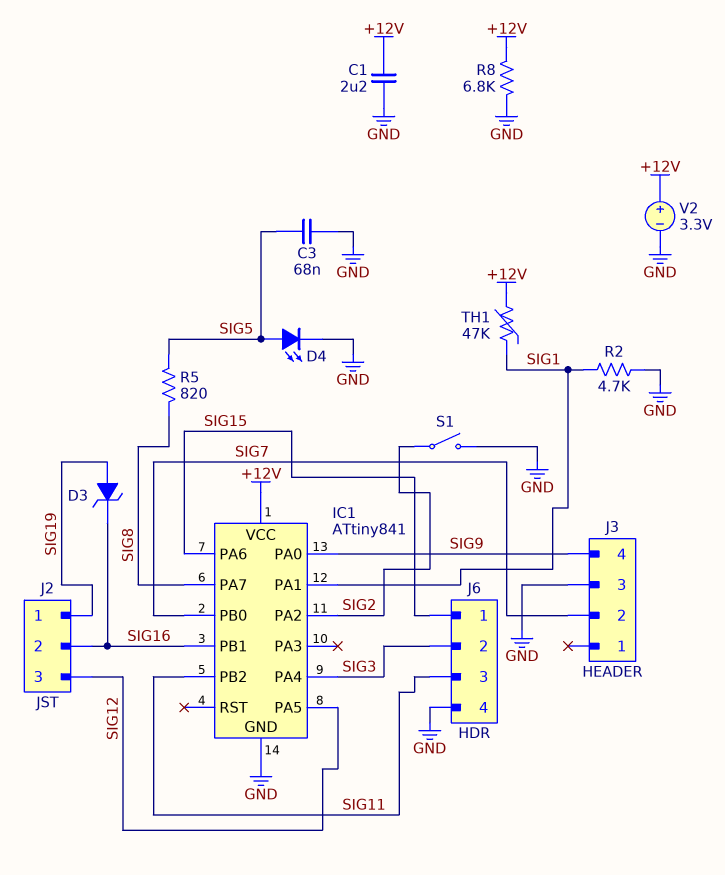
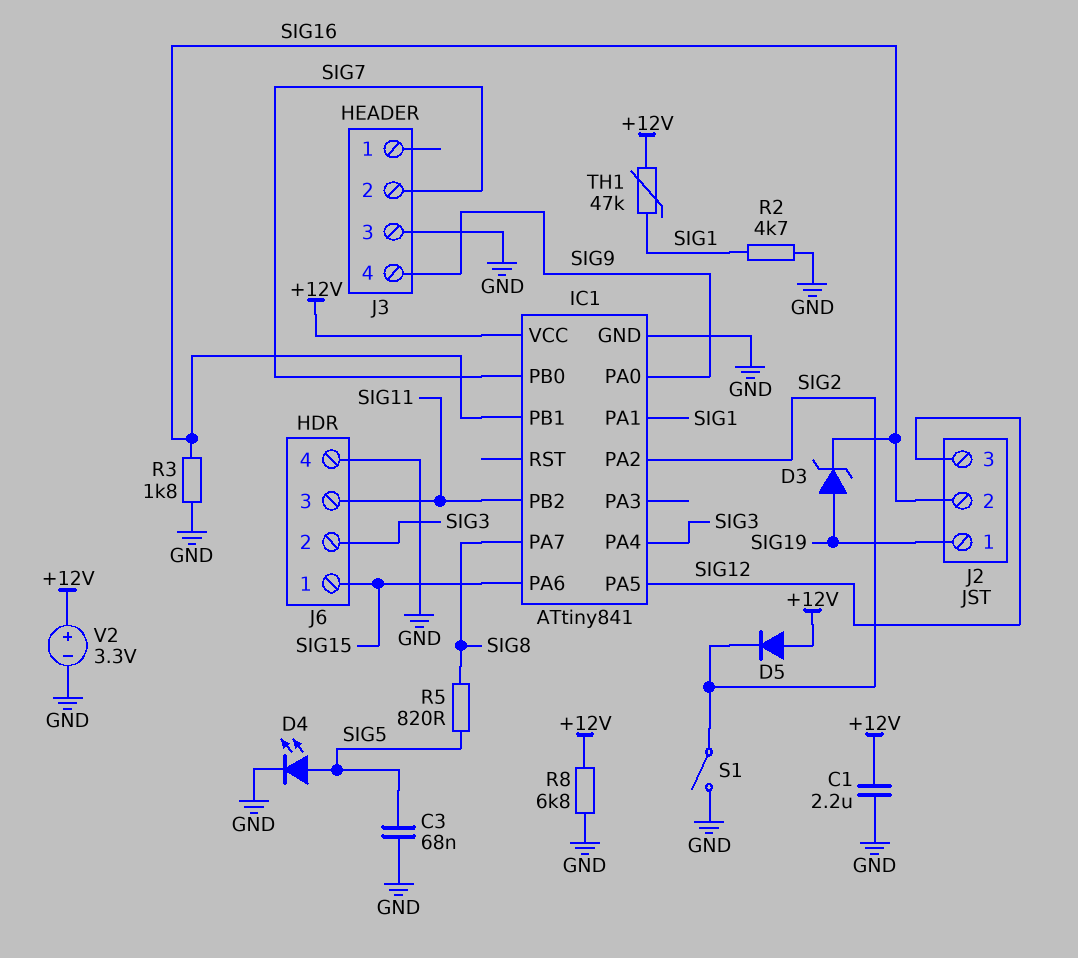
D5: none -> diode (A +12V, K SIG2)
R3: none -> 1.8k (GND, SIG16)

